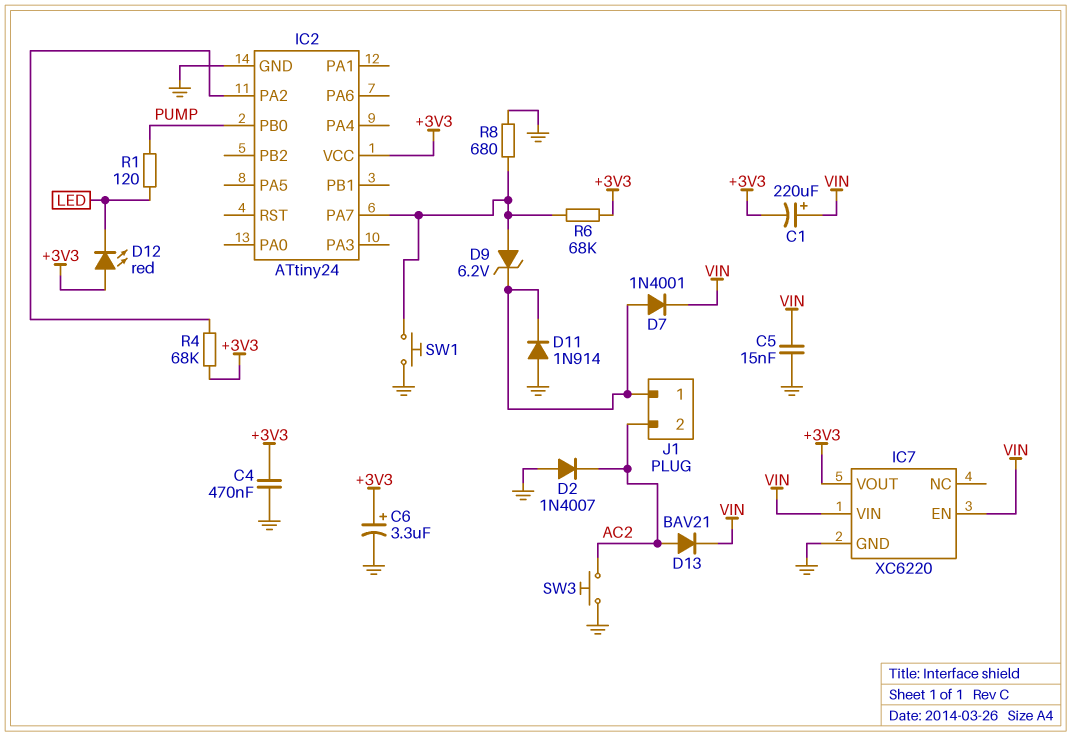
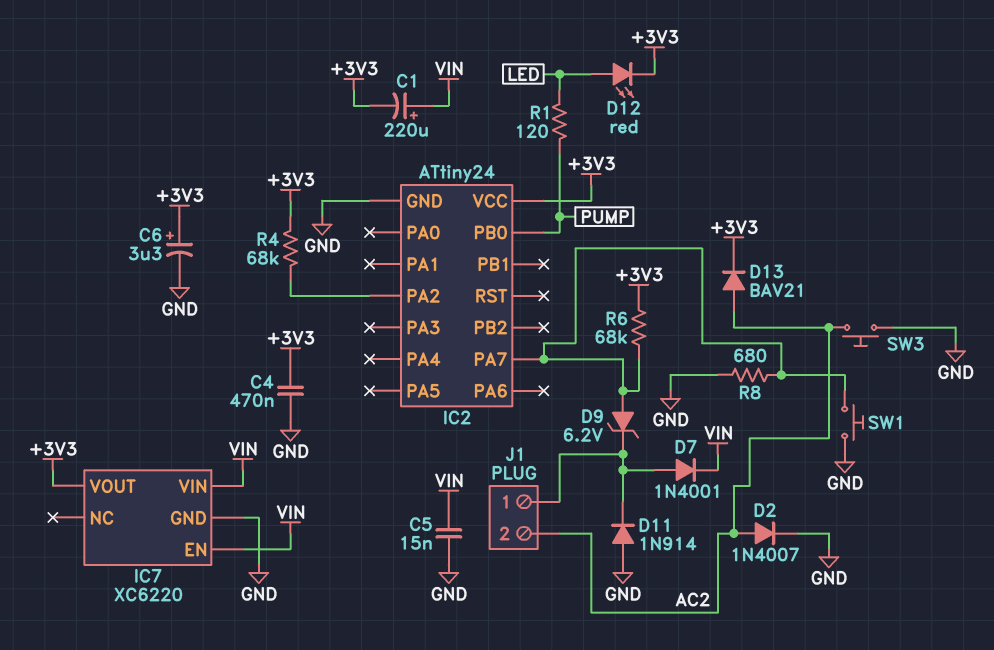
D2: diode 1N4007 (A GND, K AC2) -> diode 1N4007 (A AC2, K GND)
D12: LED red (A +3V3, K LED) -> LED red (A LED, K +3V3)
D13: diode BAV21 (A AC2, K VIN) -> diode BAV21 (A AC2, K +3V3)

